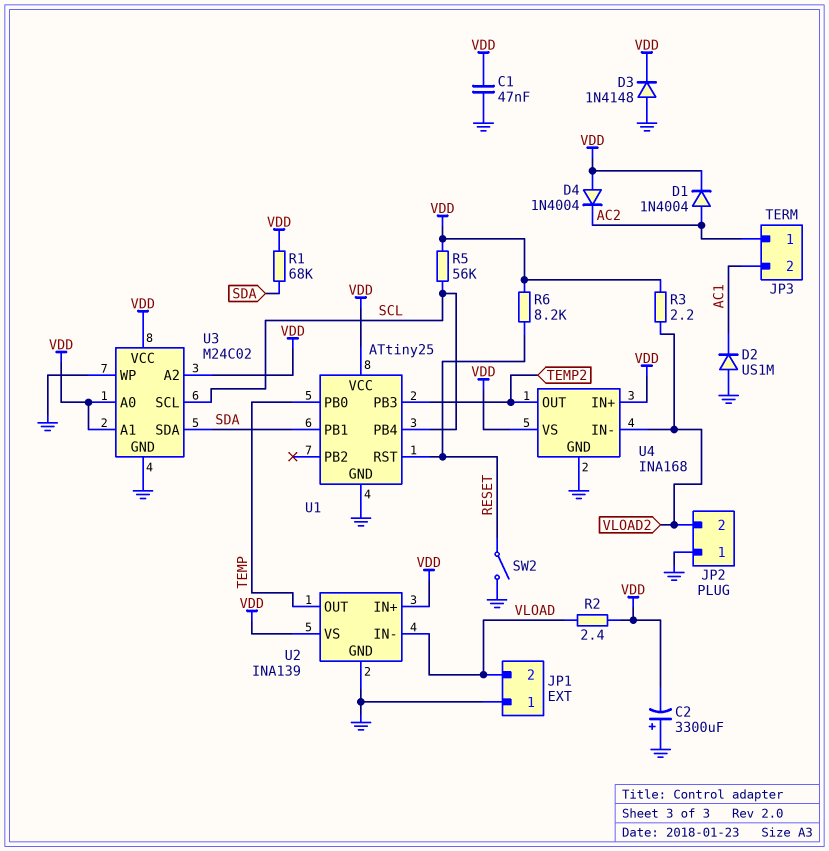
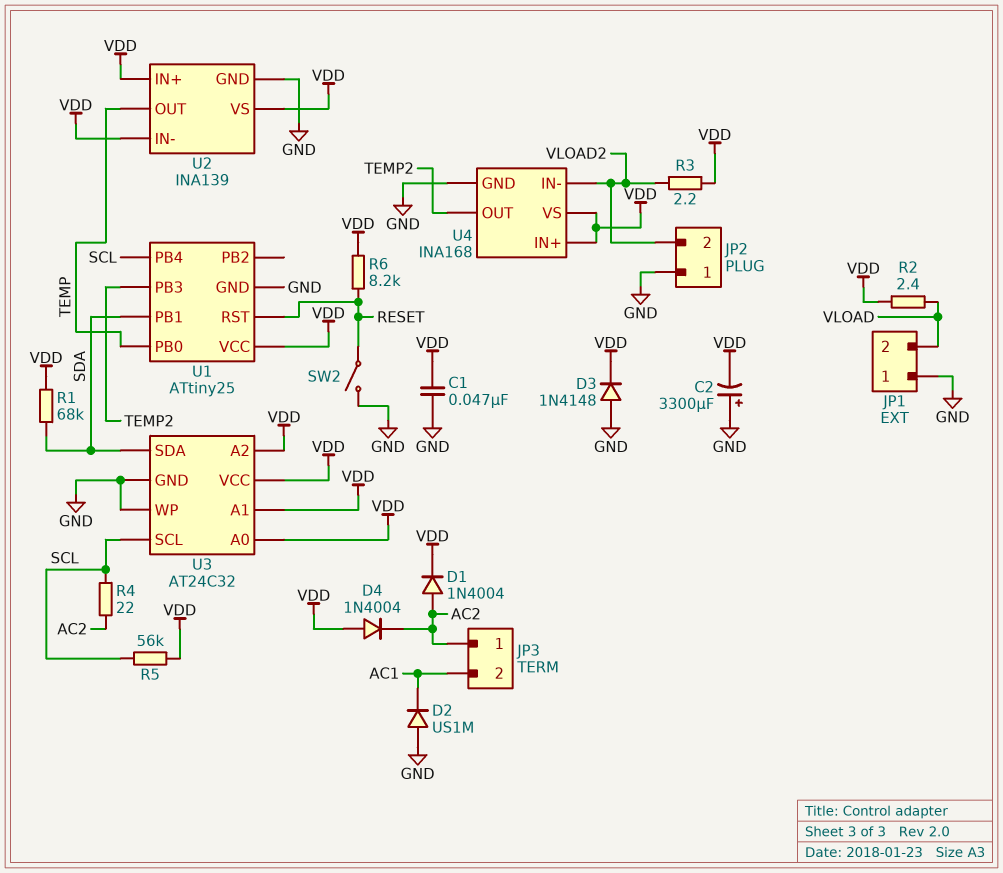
R4: none -> 22 (AC2, SCL)
U2 pin IN-: VLOAD -> VDD
U3: M24C02 -> AT24C32

